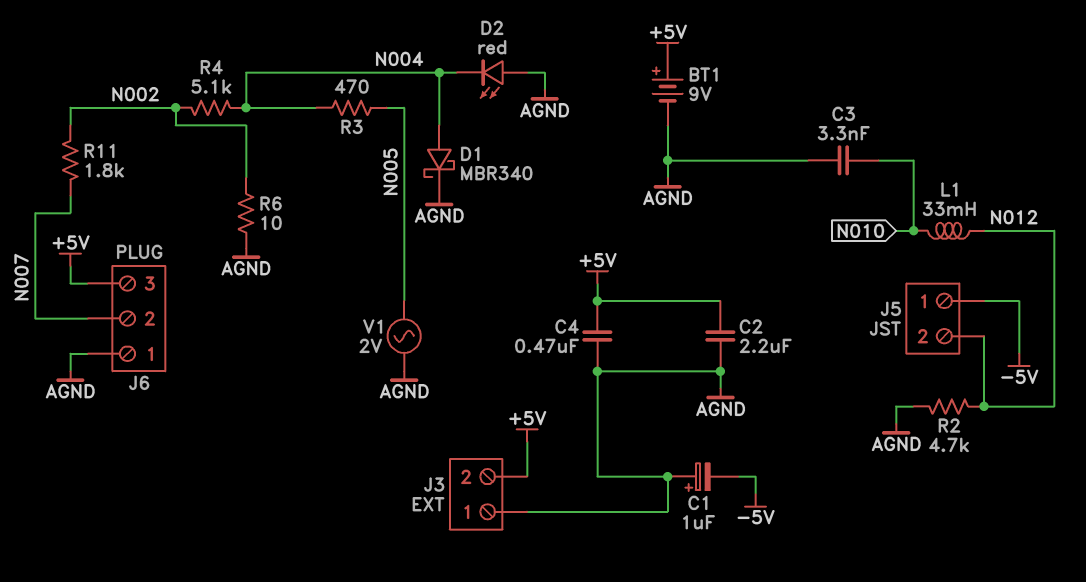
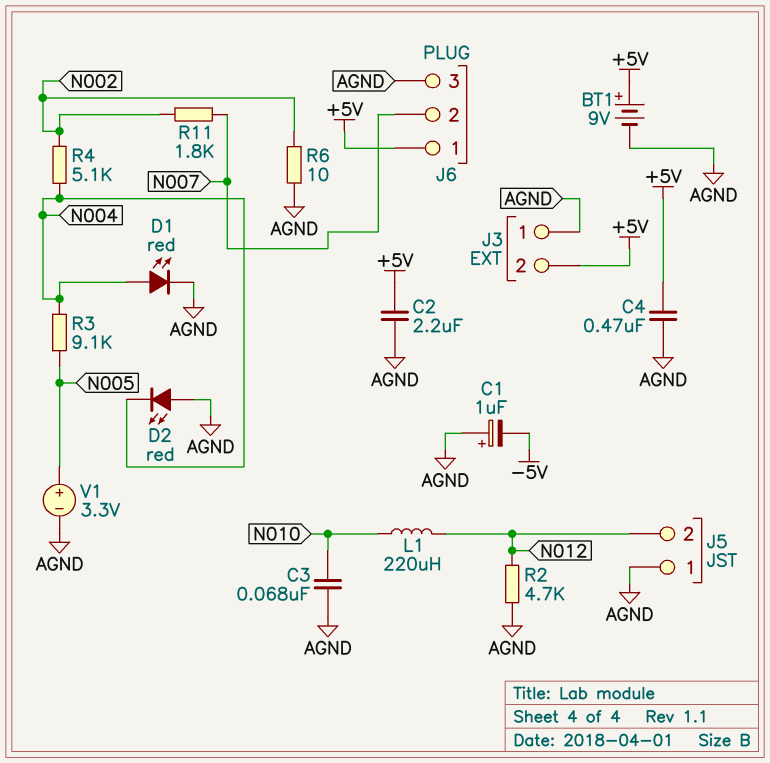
C3: 3.3nF (AGND, N010) -> 68nF (AGND, N010)
D1: schottky MBR340 (A N004, K AGND) -> LED red (A N004, K AGND)
J5 pin 1: -5V -> AGND
J6 pin 1: AGND -> +5V
J6 pin 3: +5V -> AGND
L1: 33mH (N010, N012) -> 220uH (N010, N012)
R3: 470 (N004, N005) -> 9.1k (N004, N005)
V1: AC 2V (AGND, N005) -> 3.3V (plus N005, minus AGND)

